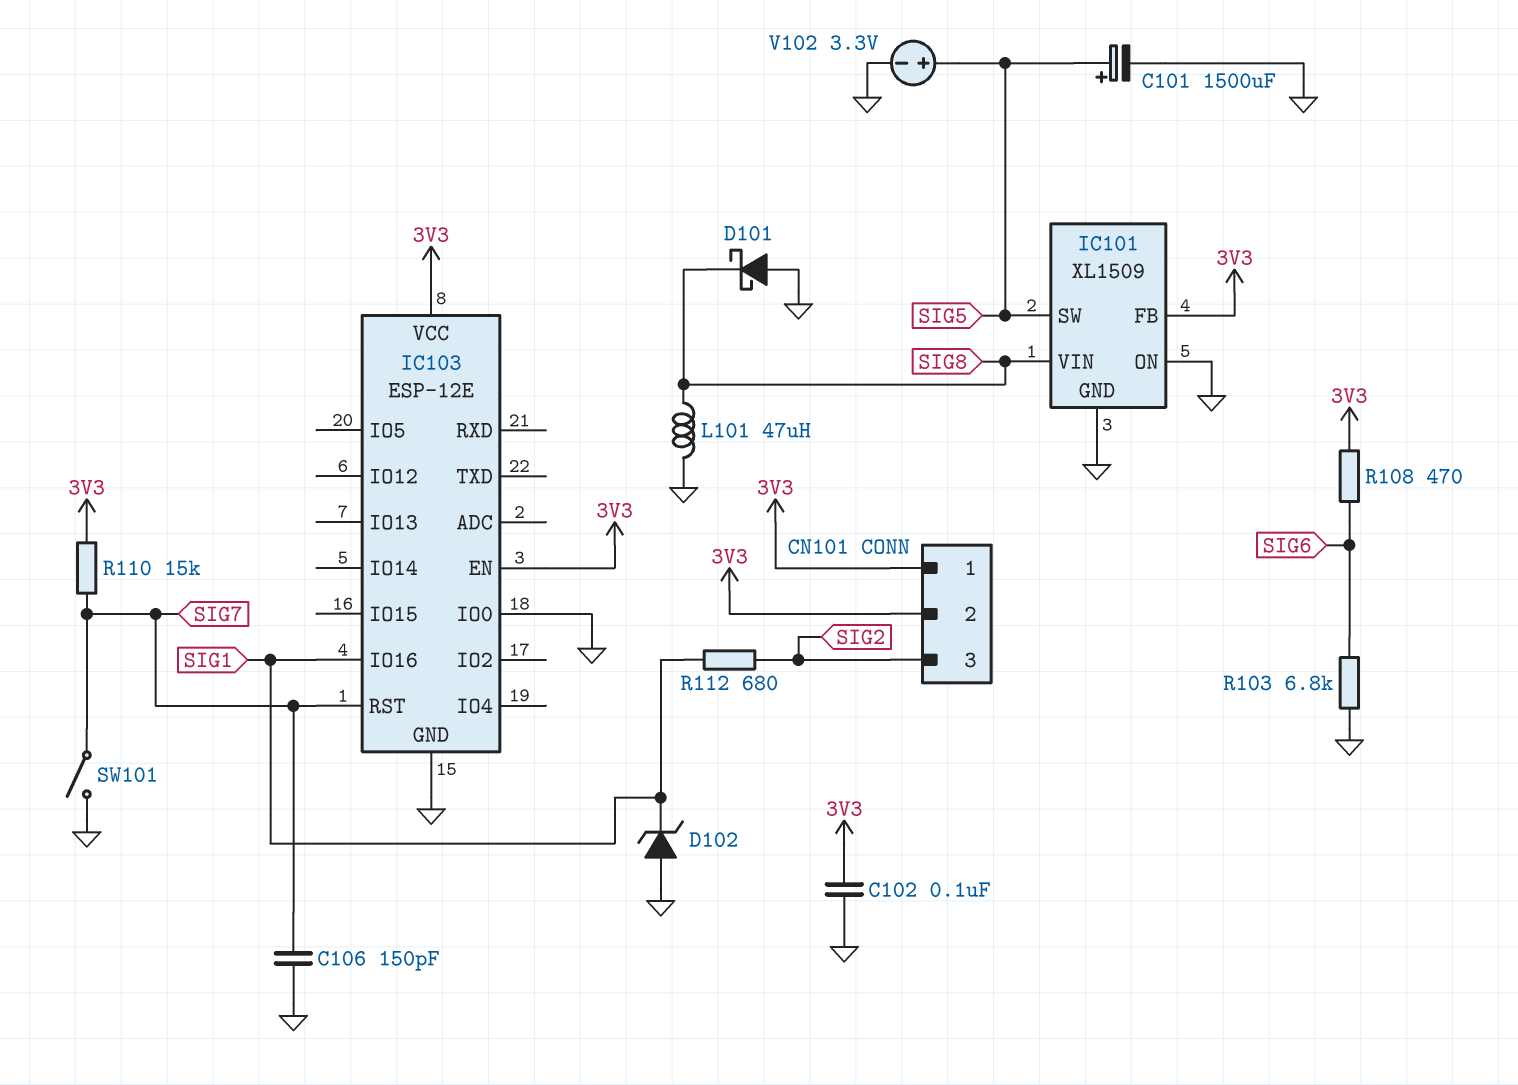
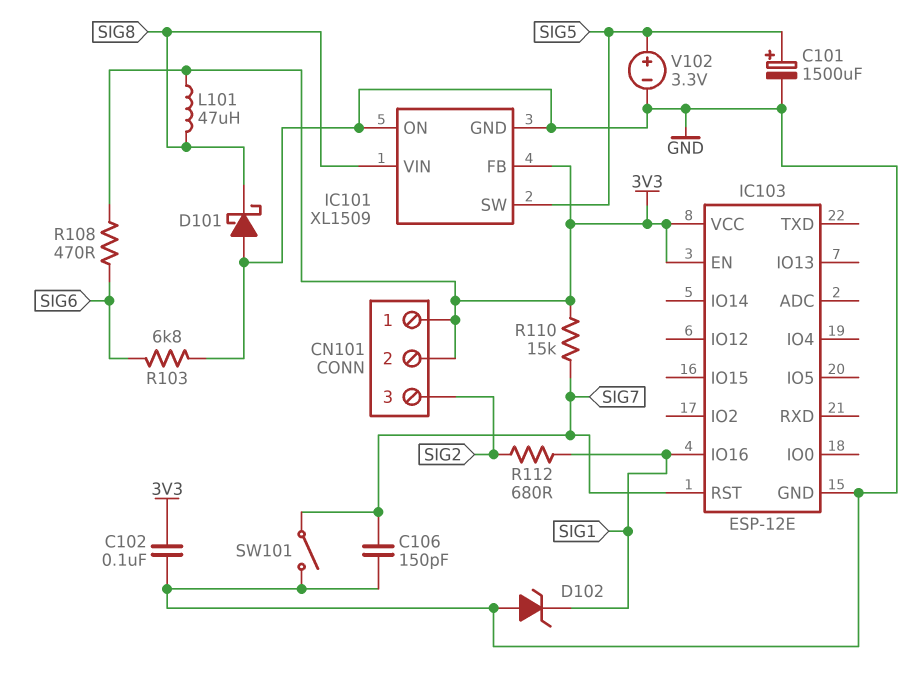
IC103 pin IO0: GND -> none
L101: 47uH (GND, SIG8) -> 47uH (3V3, SIG8)

